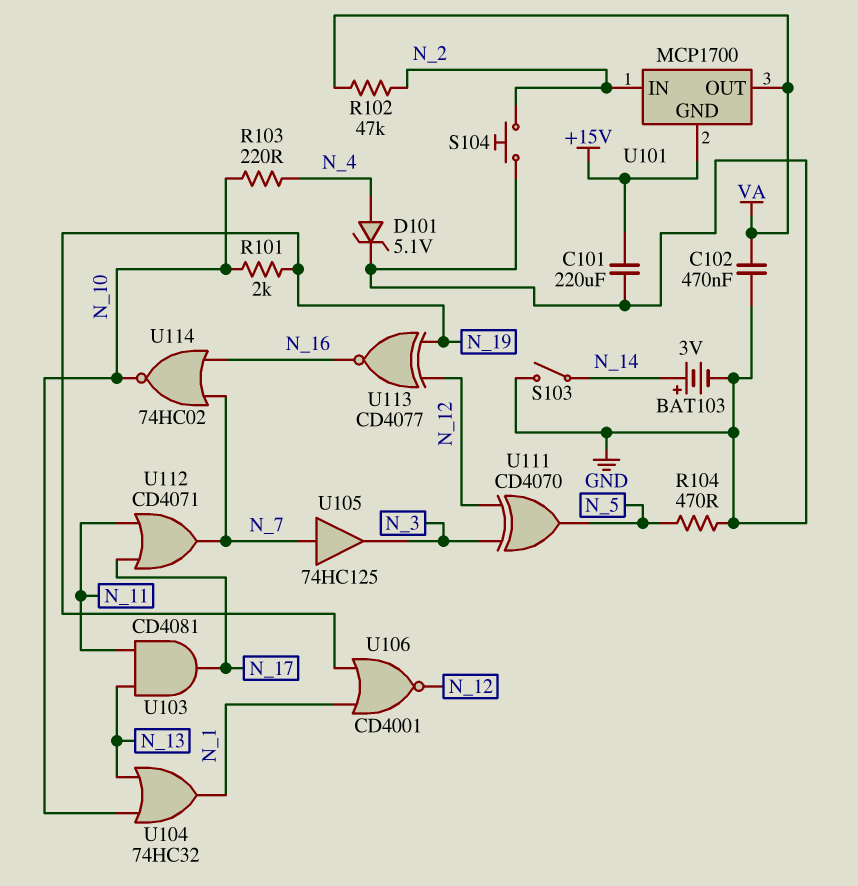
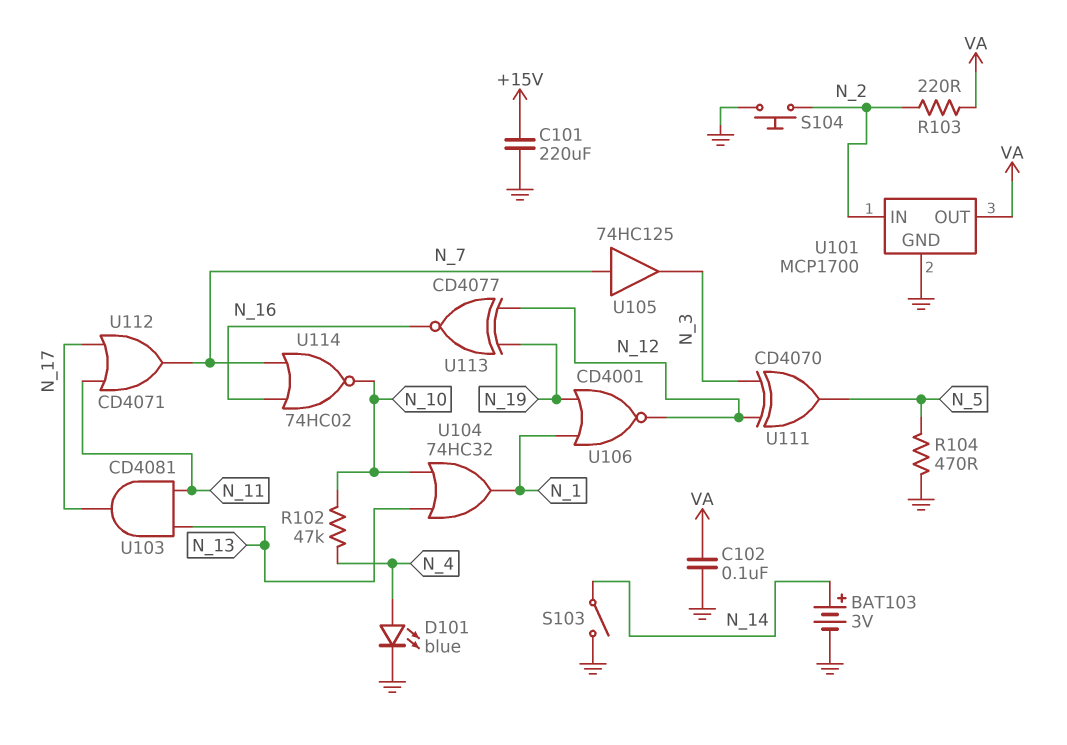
C102: 470nF (GND, VA) -> 100nF (GND, VA)
D101: zener 5.1V (A N_4, K GND) -> LED blue (A N_4, K GND)
R101: 2k (N_10, N_19) -> none
R102: 47k (N_2, VA) -> 47k (N_4, N_10)
R103: 220 (N_4, N_10) -> 220 (N_2, VA)
U101 pin GND: +15V -> GND

